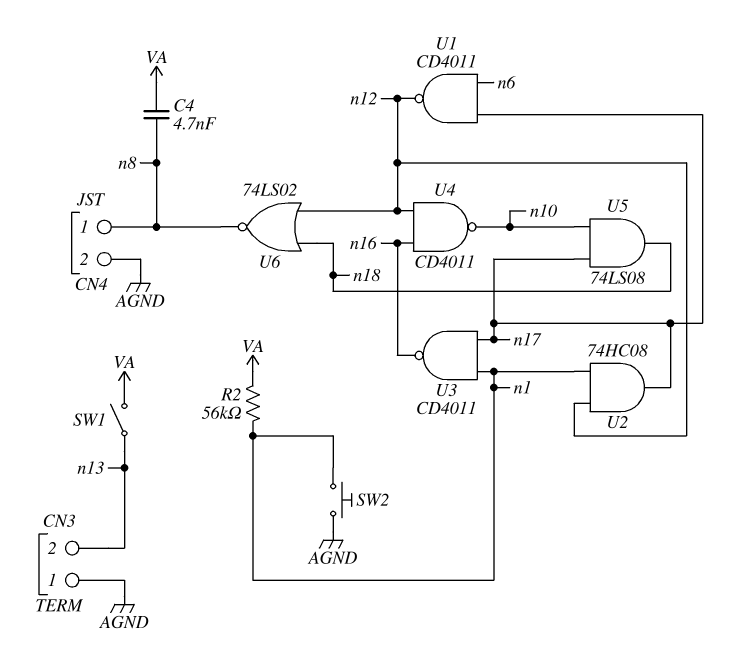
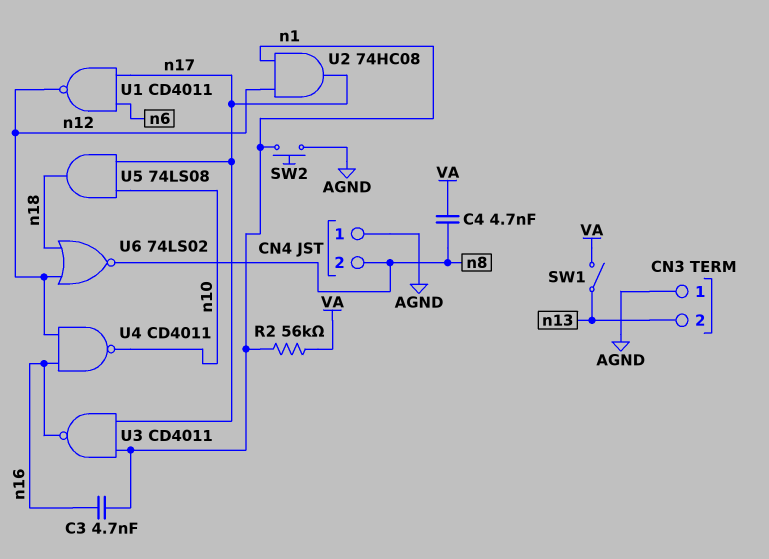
C3: none -> 4.7nF (n1, n16)
CN4 pin 1: n8 -> AGND
CN4 pin 2: AGND -> n8

